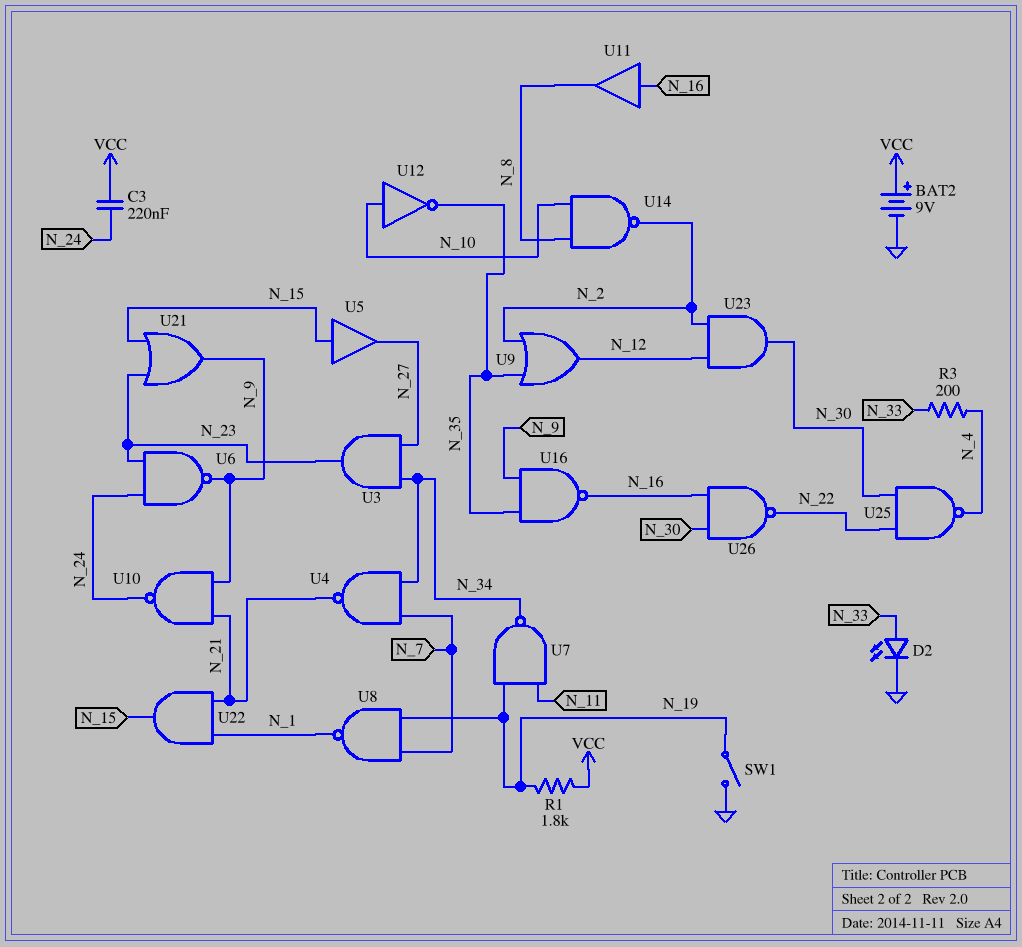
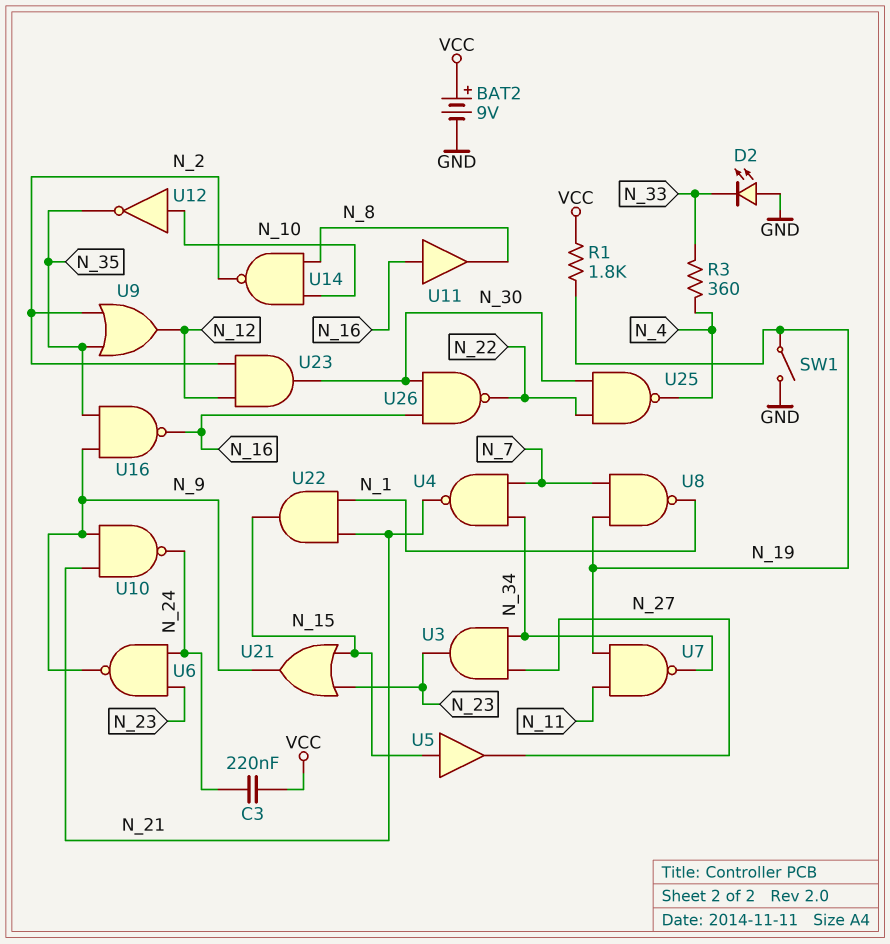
D2: LED (A N_33, K GND) -> LED (A GND, K N_33)
R3: 200 (N_4, N_33) -> 360 (N_4, N_33)

